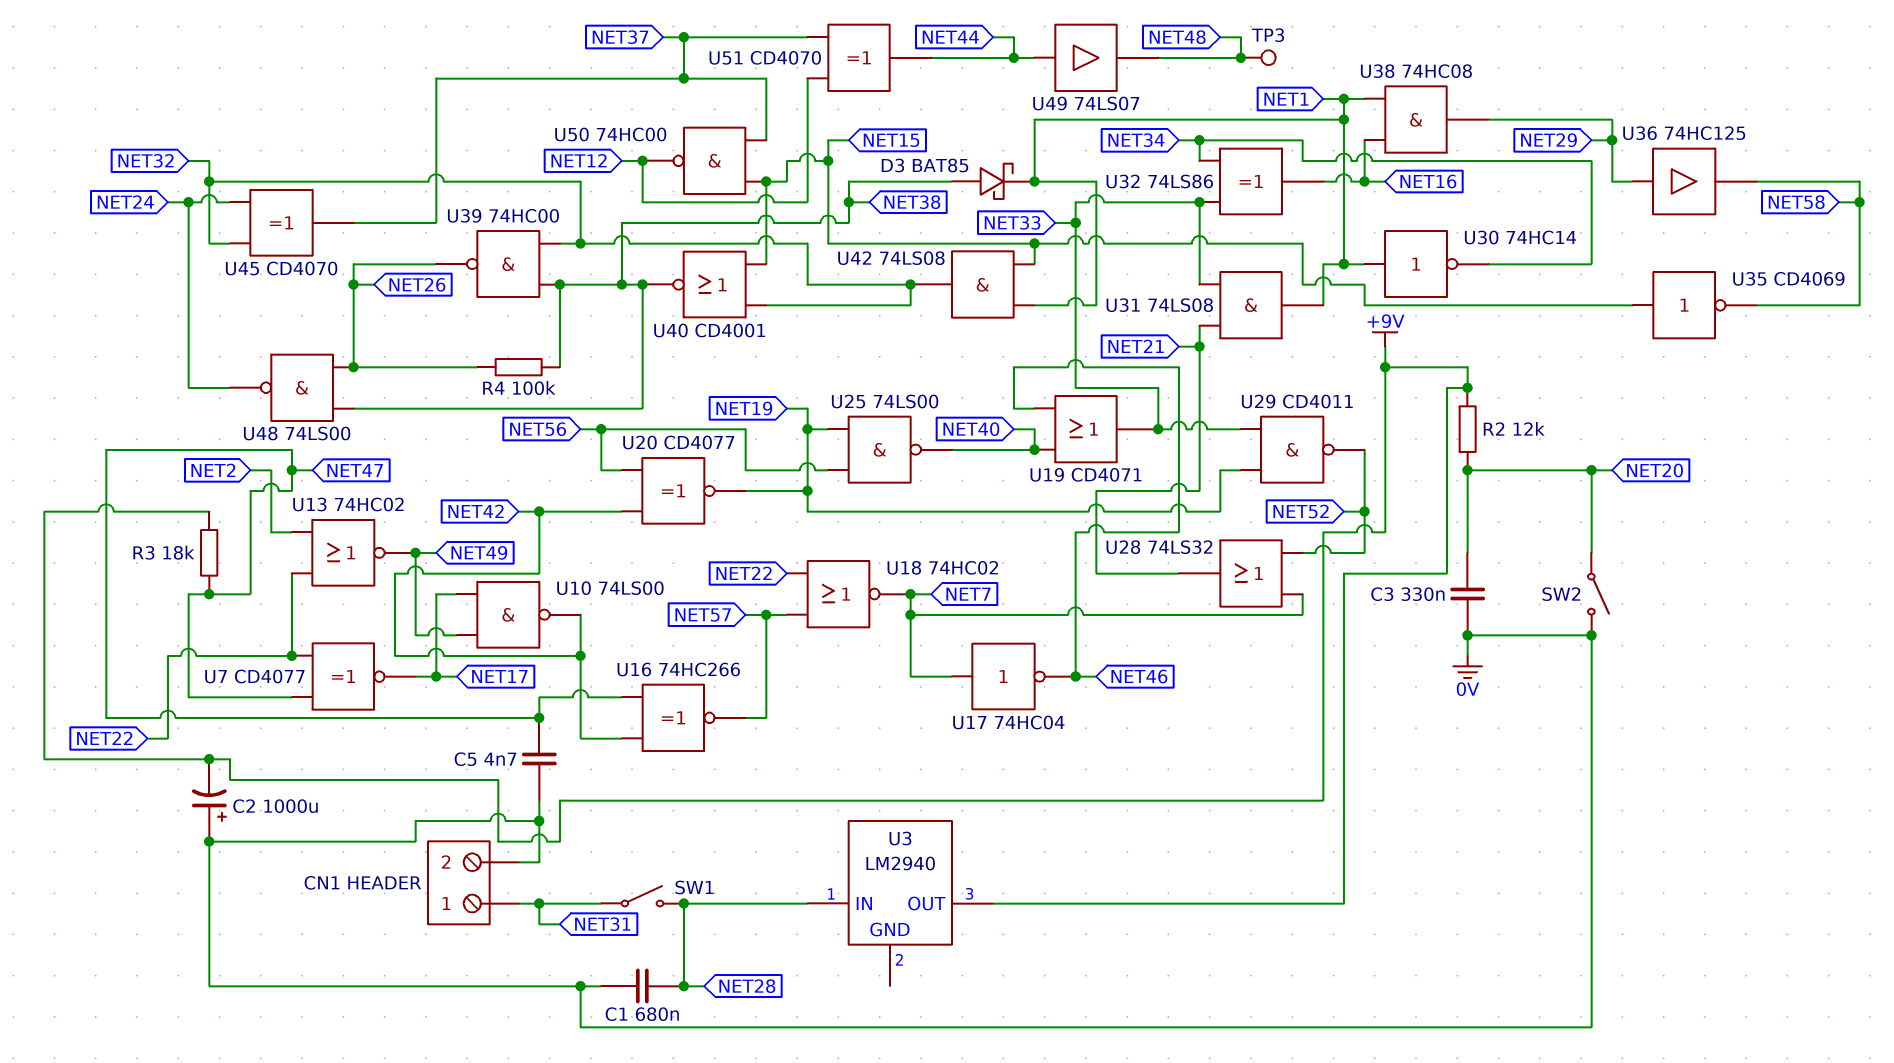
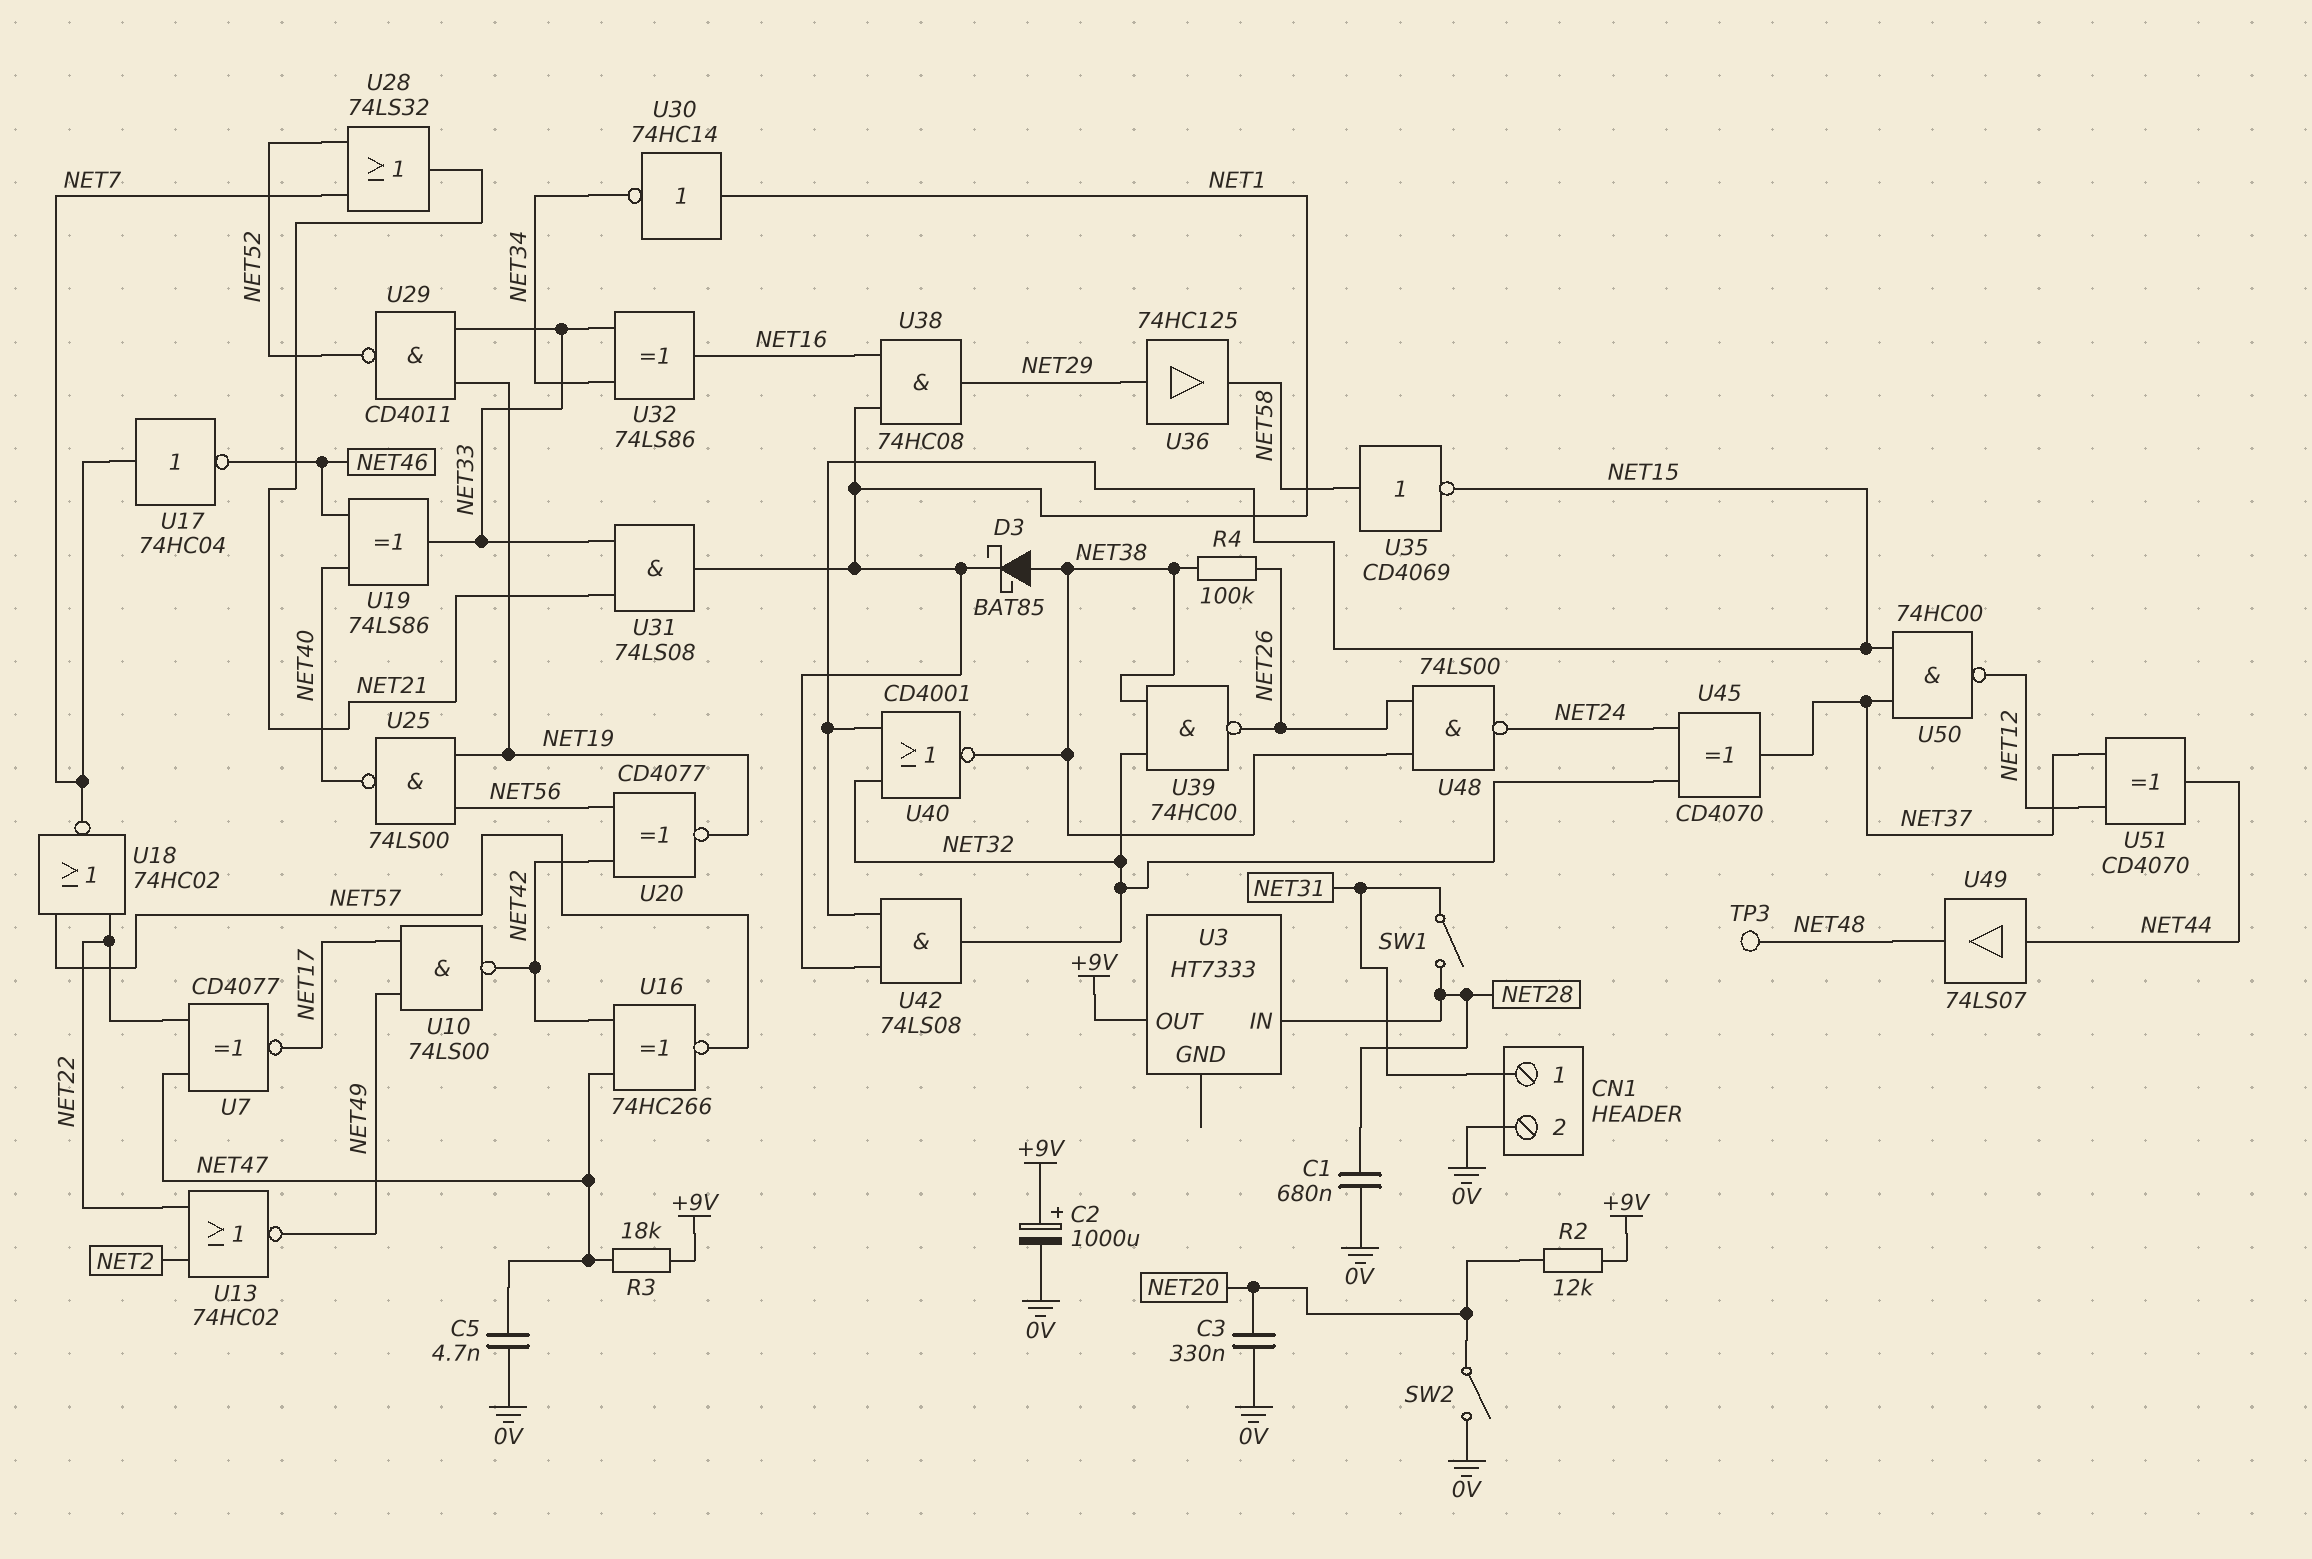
C2: 1000uF (plus 0V, minus +9V) -> 1000uF (plus +9V, minus 0V)
U3: LM2940 -> HT7333
U19: OR CD4071 (in NET40, in NET46, out NET33) -> XOR 74LS86 (in NET40, in NET46, out NET33)
U35: NOT CD4069 (in NET15, out NET58) -> NOT CD4069 (in NET58, out NET15)

